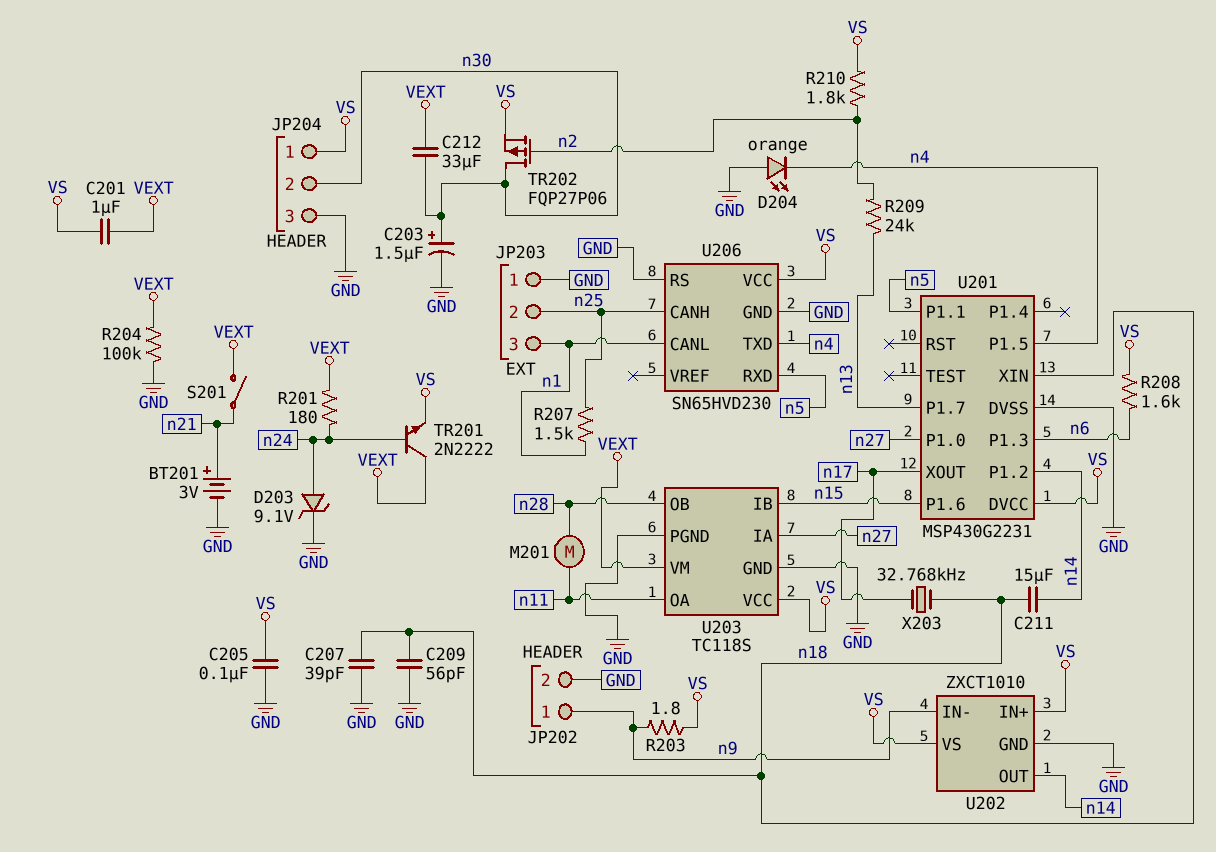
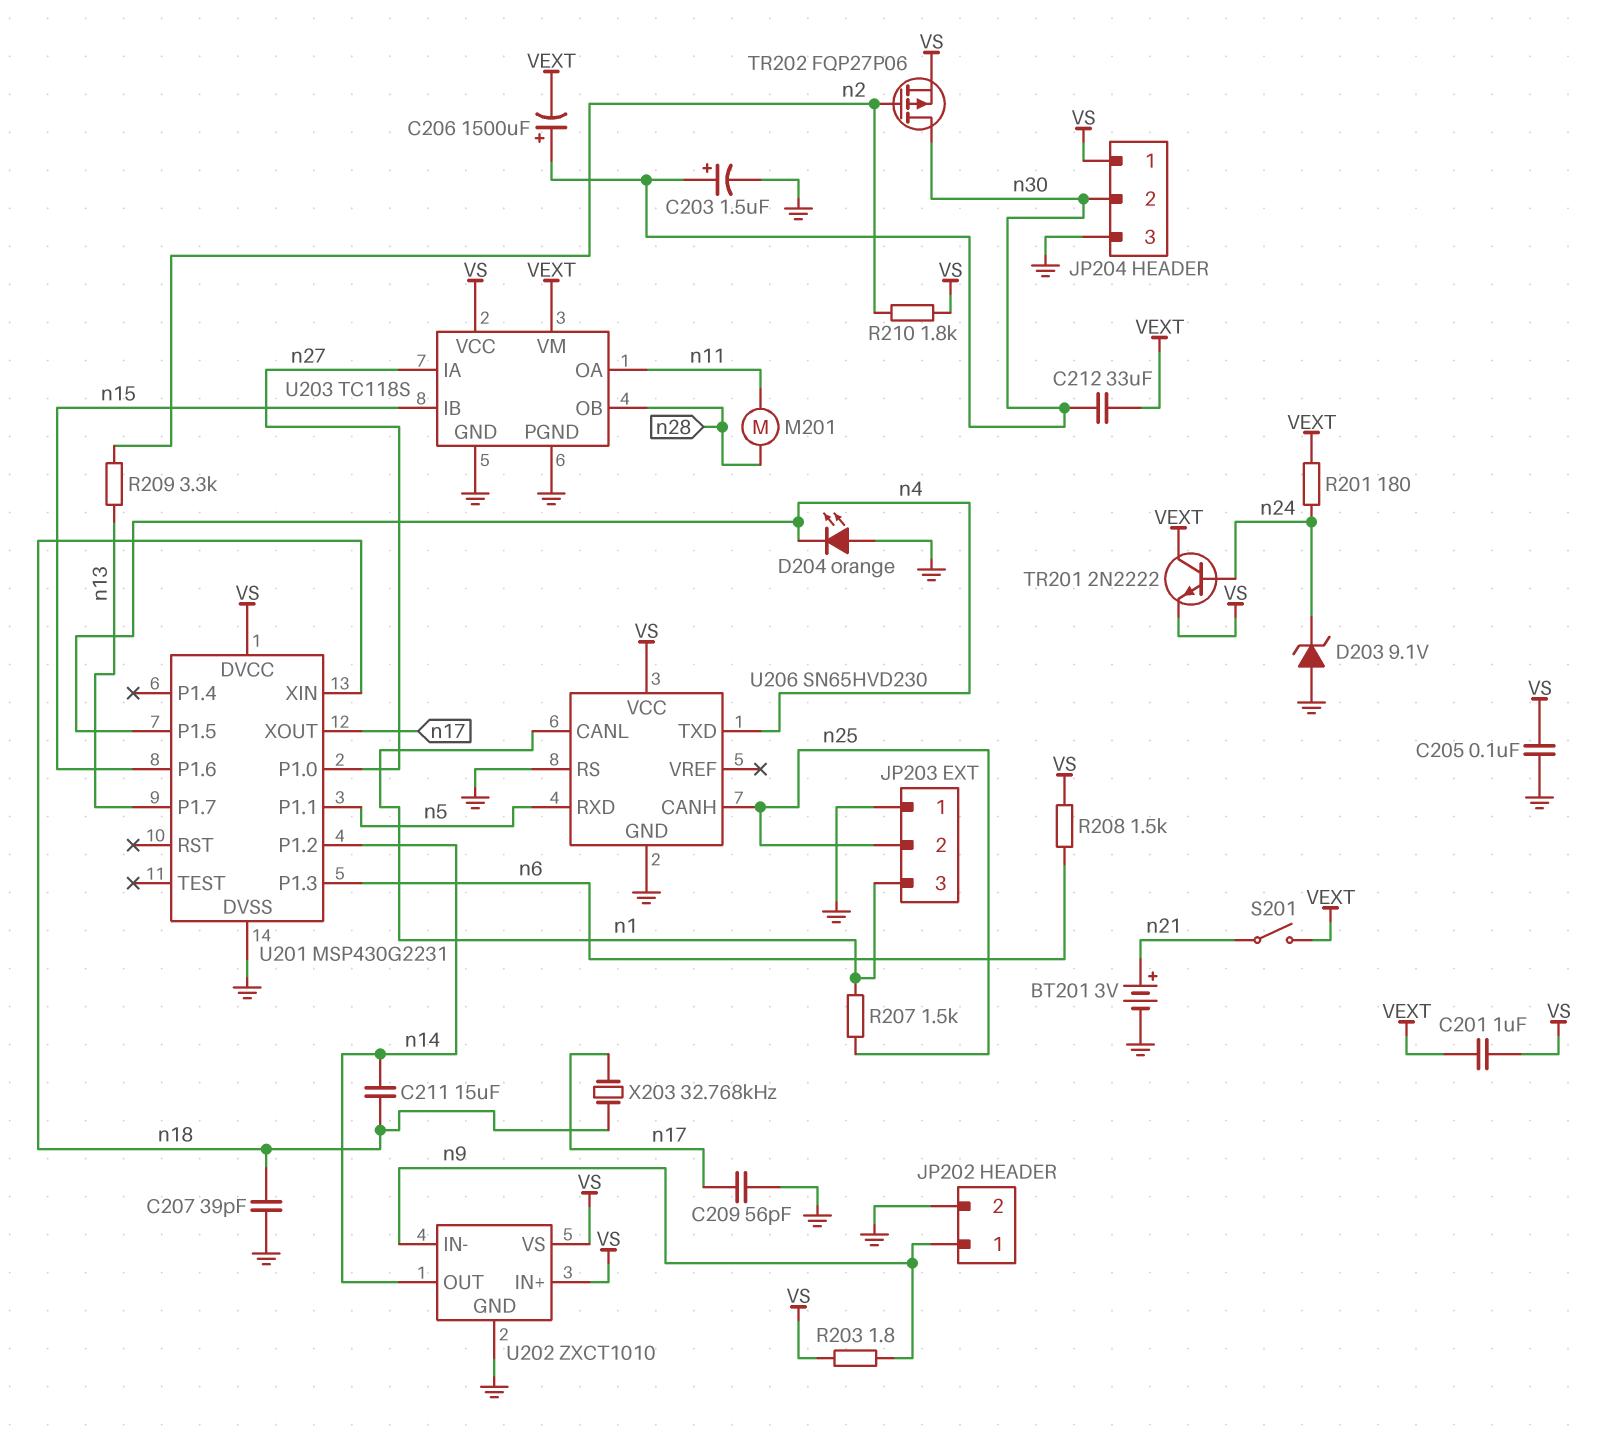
C206: none -> 1500uF (plus n30, minus VEXT)
C209: 56pF (GND, n18) -> 56pF (GND, n17)
D203: zener 9.1V (A n24, K GND) -> zener 9.1V (A GND, K n24)
R204: 100k (GND, VEXT) -> none
R208: 1.6k (VS, n6) -> 1.5k (VS, n6)
R209: 24k (n2, n13) -> 3.3k (n2, n13)

